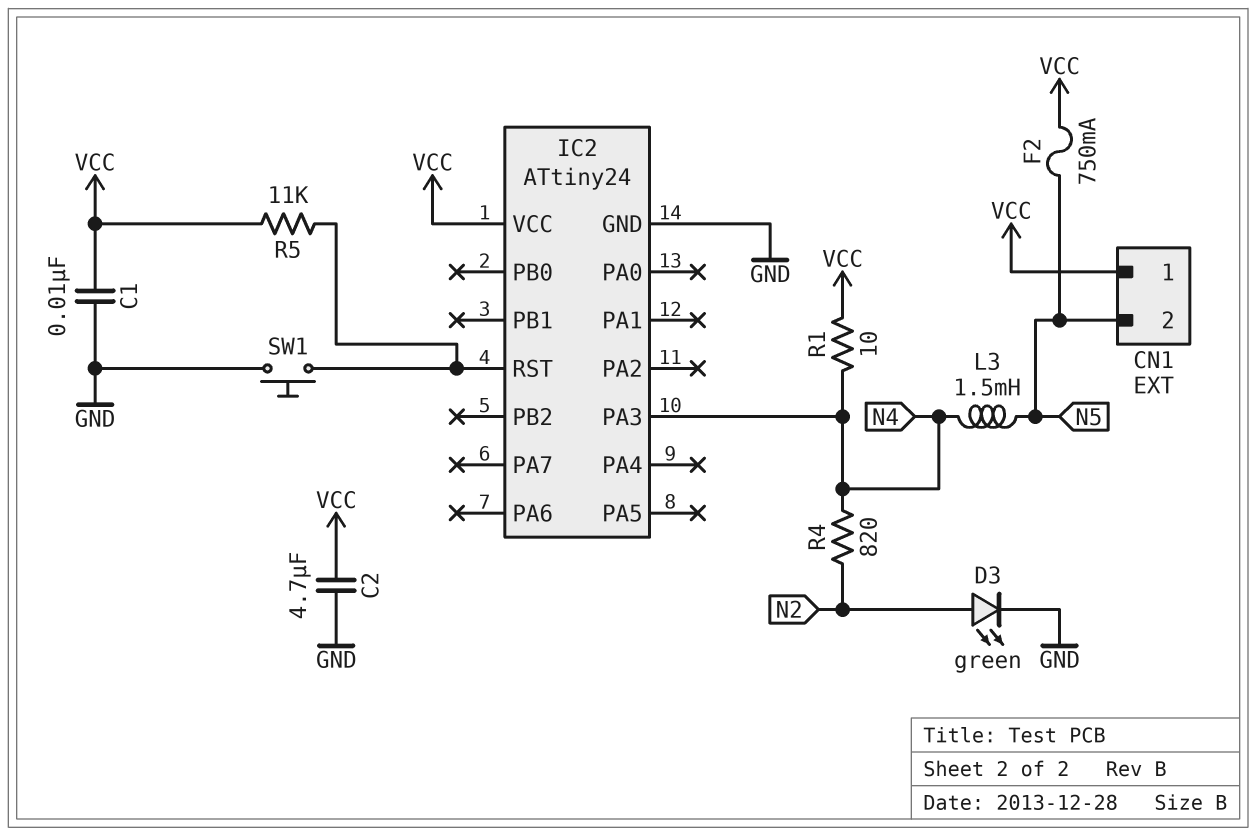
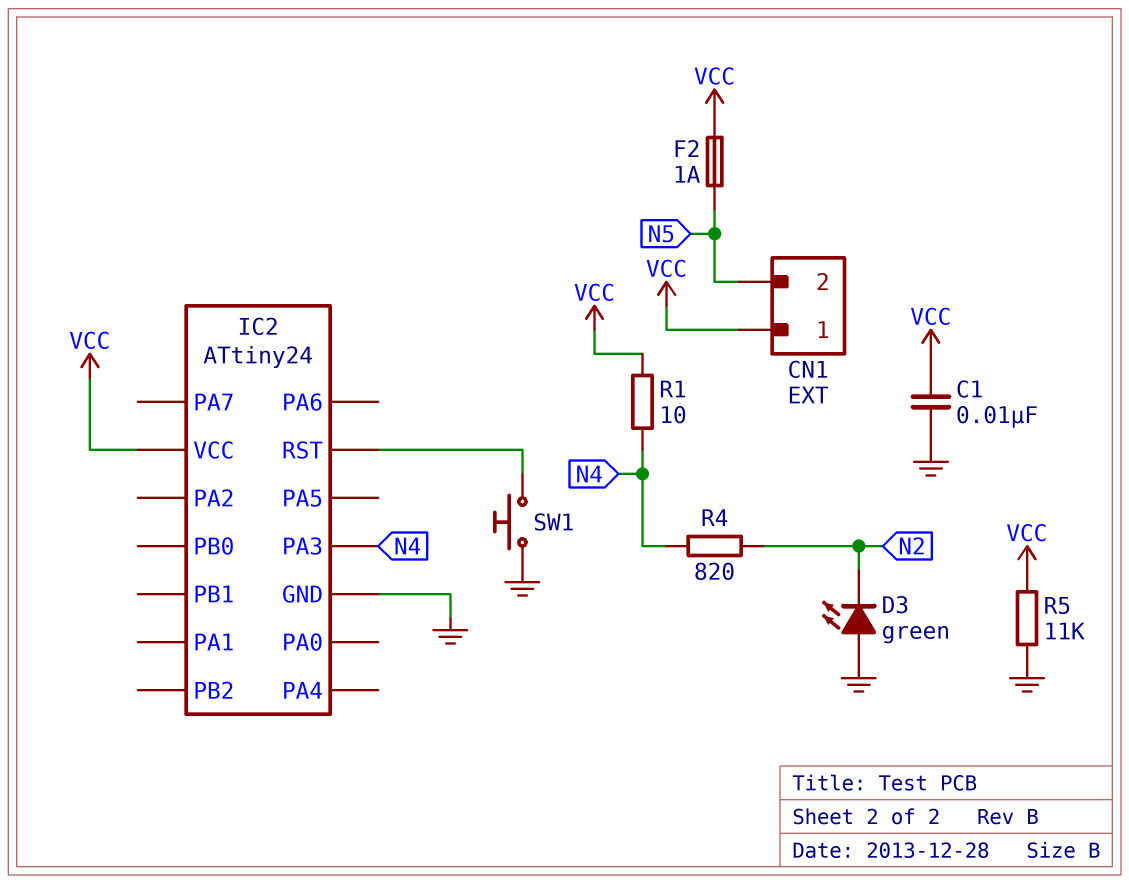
C2: 4.7uF (GND, VCC) -> none
D3: LED green (A N2, K GND) -> LED green (A GND, K N2)
F2: 750mA (N5, VCC) -> 1A (N5, VCC)
L3: 1.5mH (N4, N5) -> none
R5: 11k (IC2/RST, VCC) -> 11k (GND, VCC)

